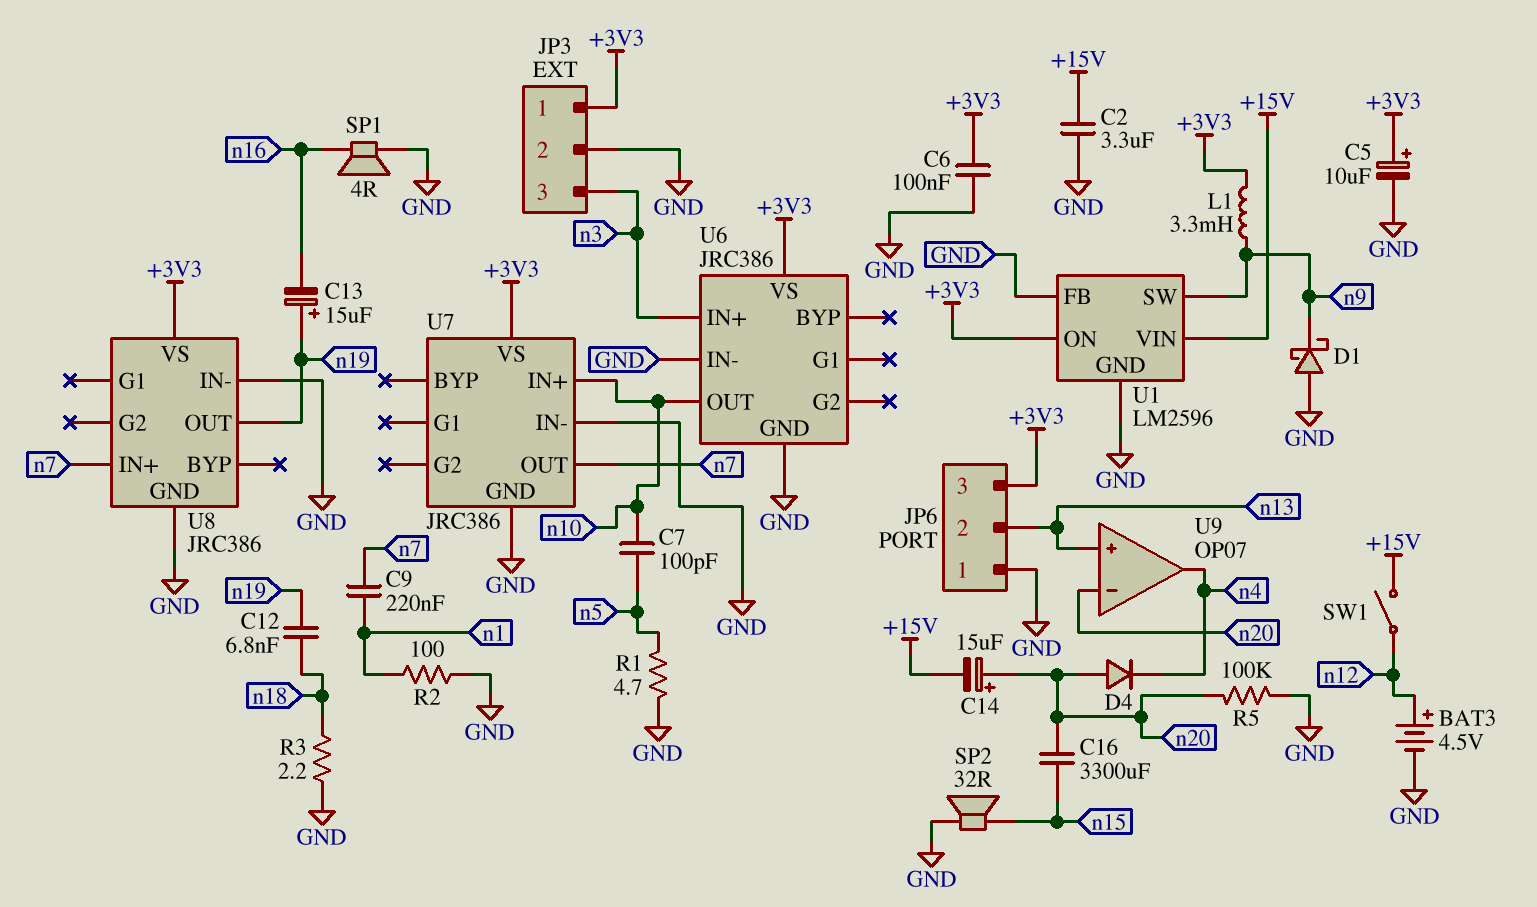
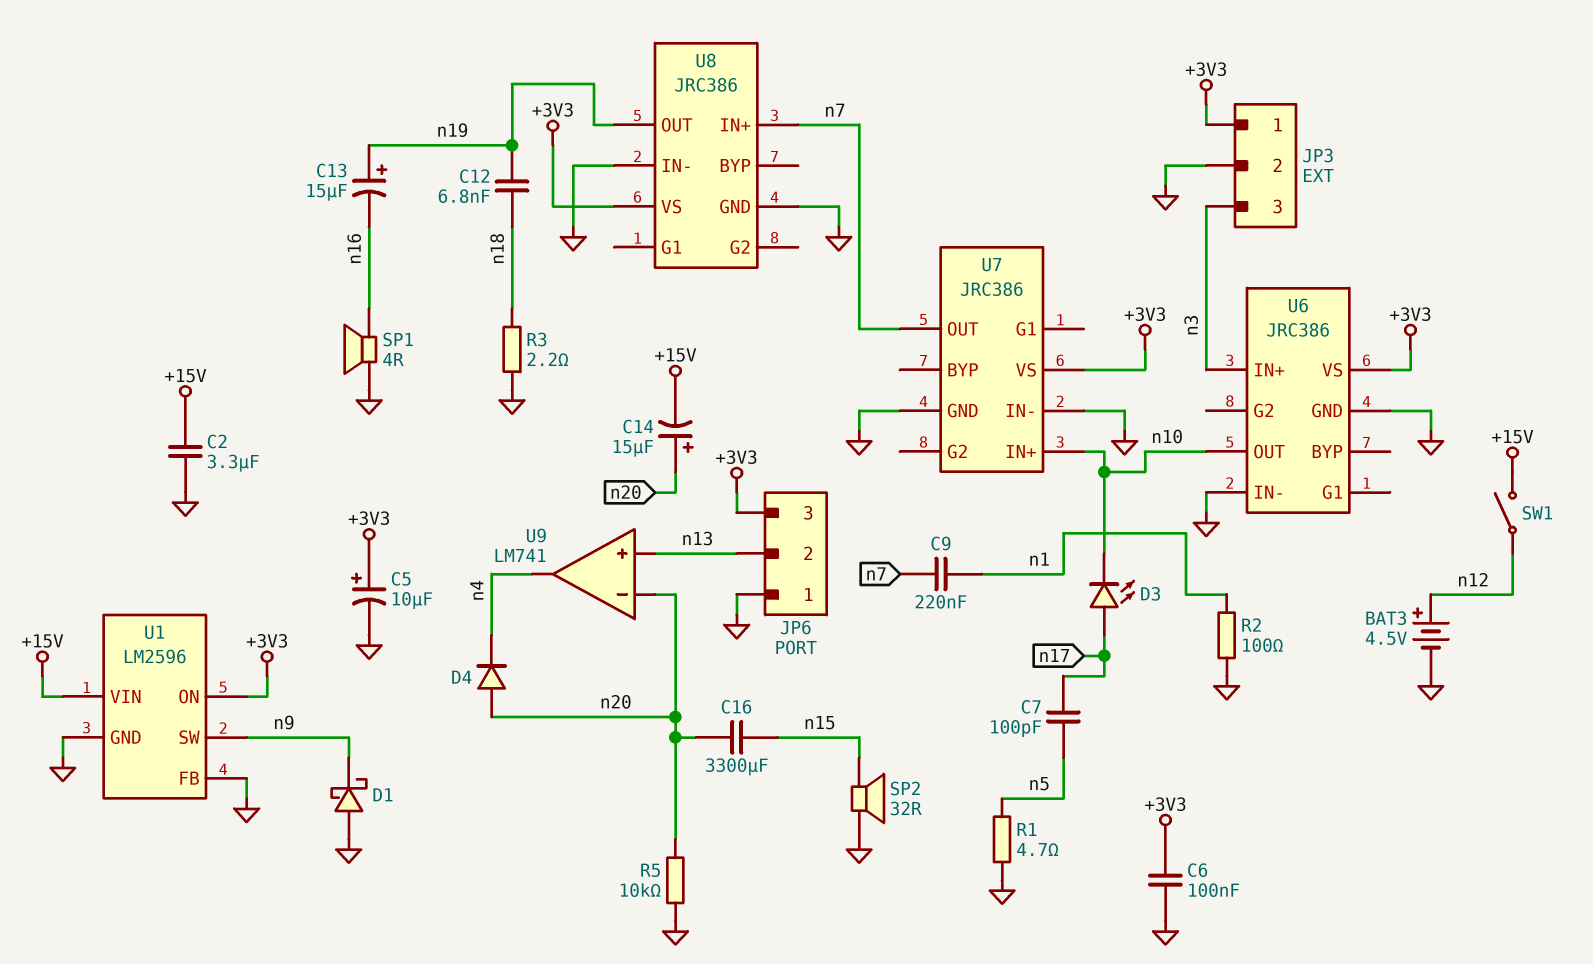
C7: 100pF (n5, n10) -> 100pF (n5, n17)
D3: none -> LED (A n17, K n10)
L1: 3.3mH (+3V3, n9) -> none
R5: 100k (GND, n20) -> 10k (GND, n20)
U9: OP07 -> LM741

